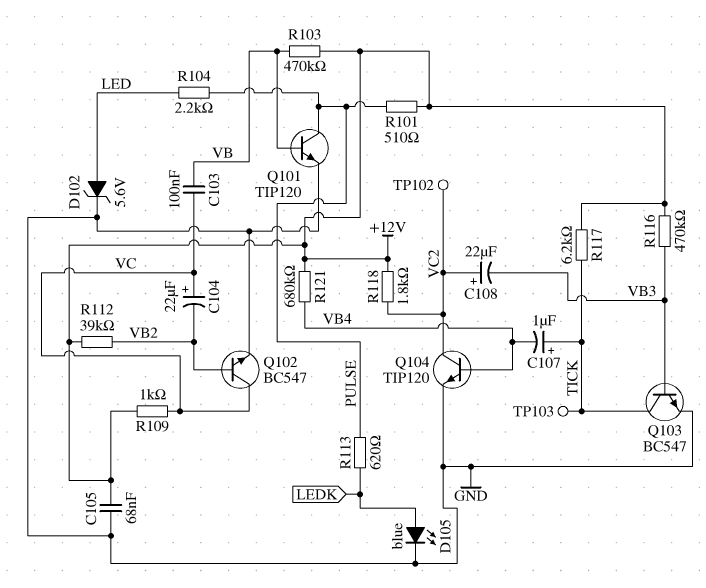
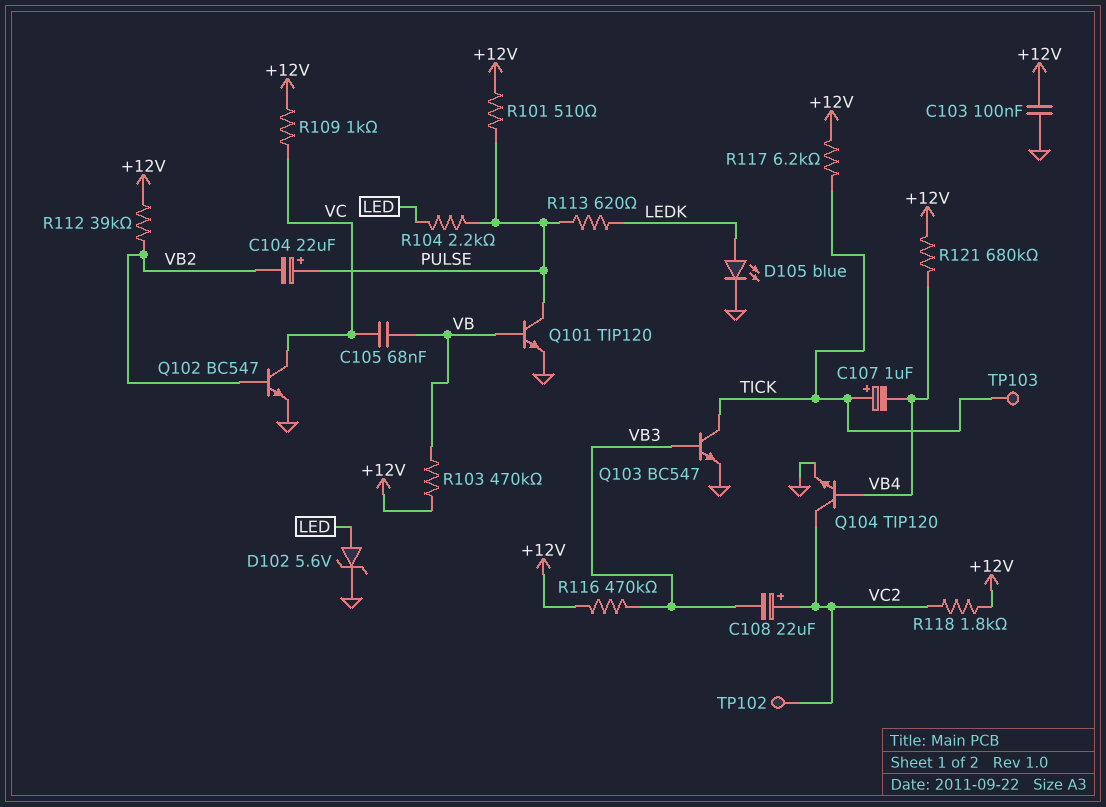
C103: 100nF (VB, VC) -> 100nF (+12V, GND)
C104: 22uF (plus VC, minus VB2) -> 22uF (plus PULSE, minus VB2)
C105: 68nF (+12V, GND) -> 68nF (VB, VC)

